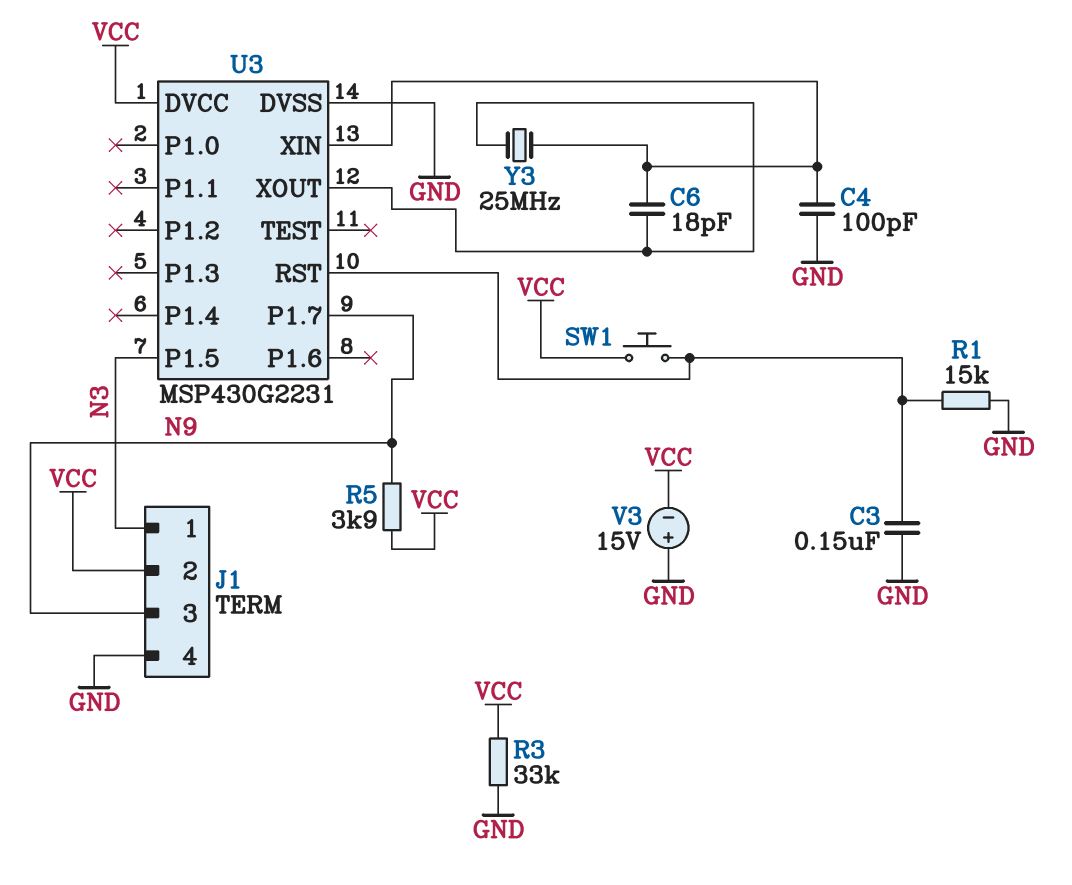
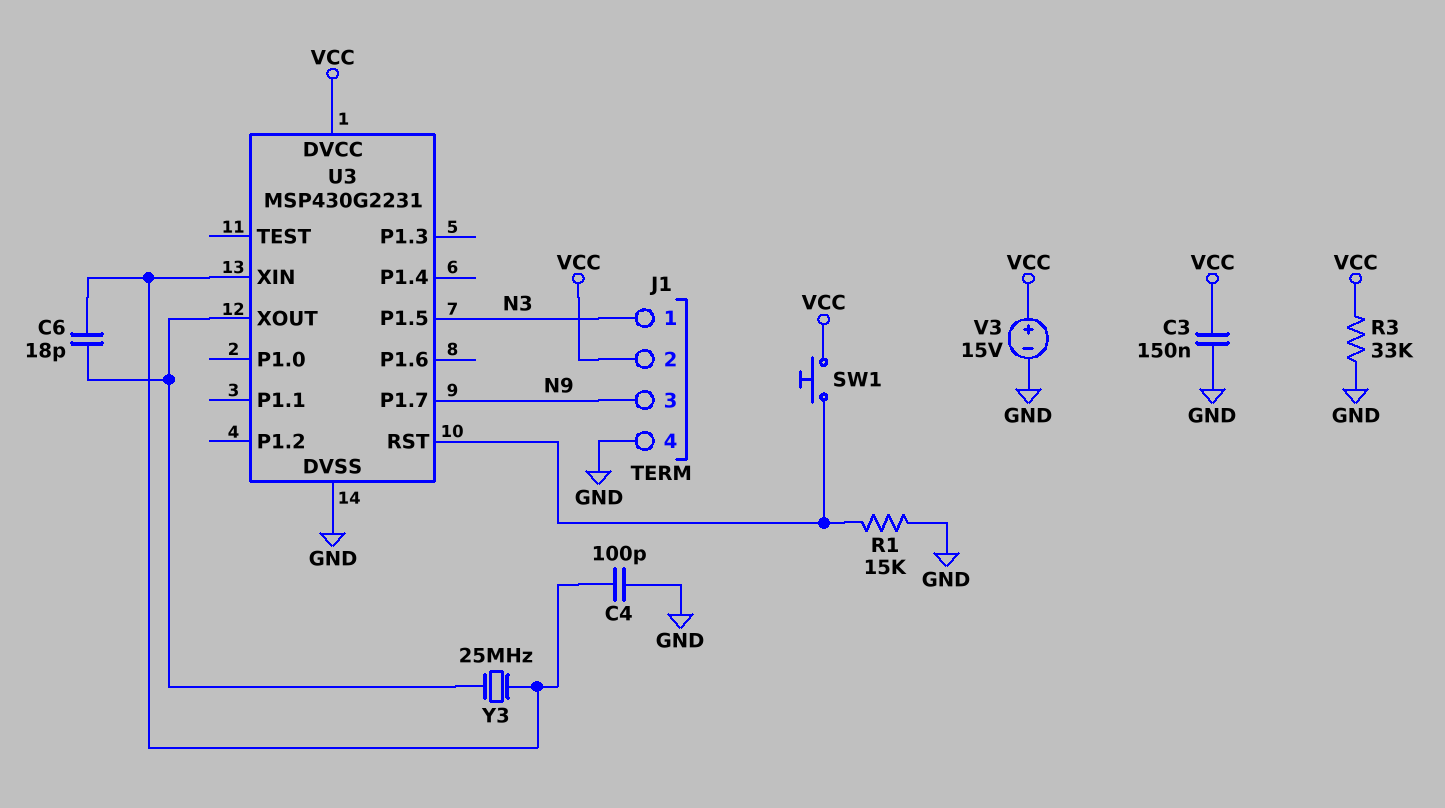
C3: 150nF (GND, U3/RST) -> 150nF (GND, VCC)
R5: 3.9k (N9, VCC) -> none
V3: 15V (plus GND, minus VCC) -> 15V (plus VCC, minus GND)

